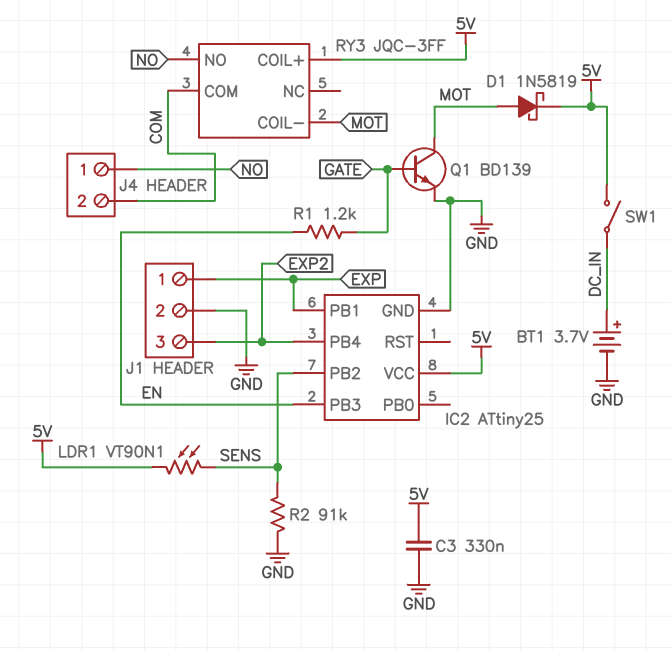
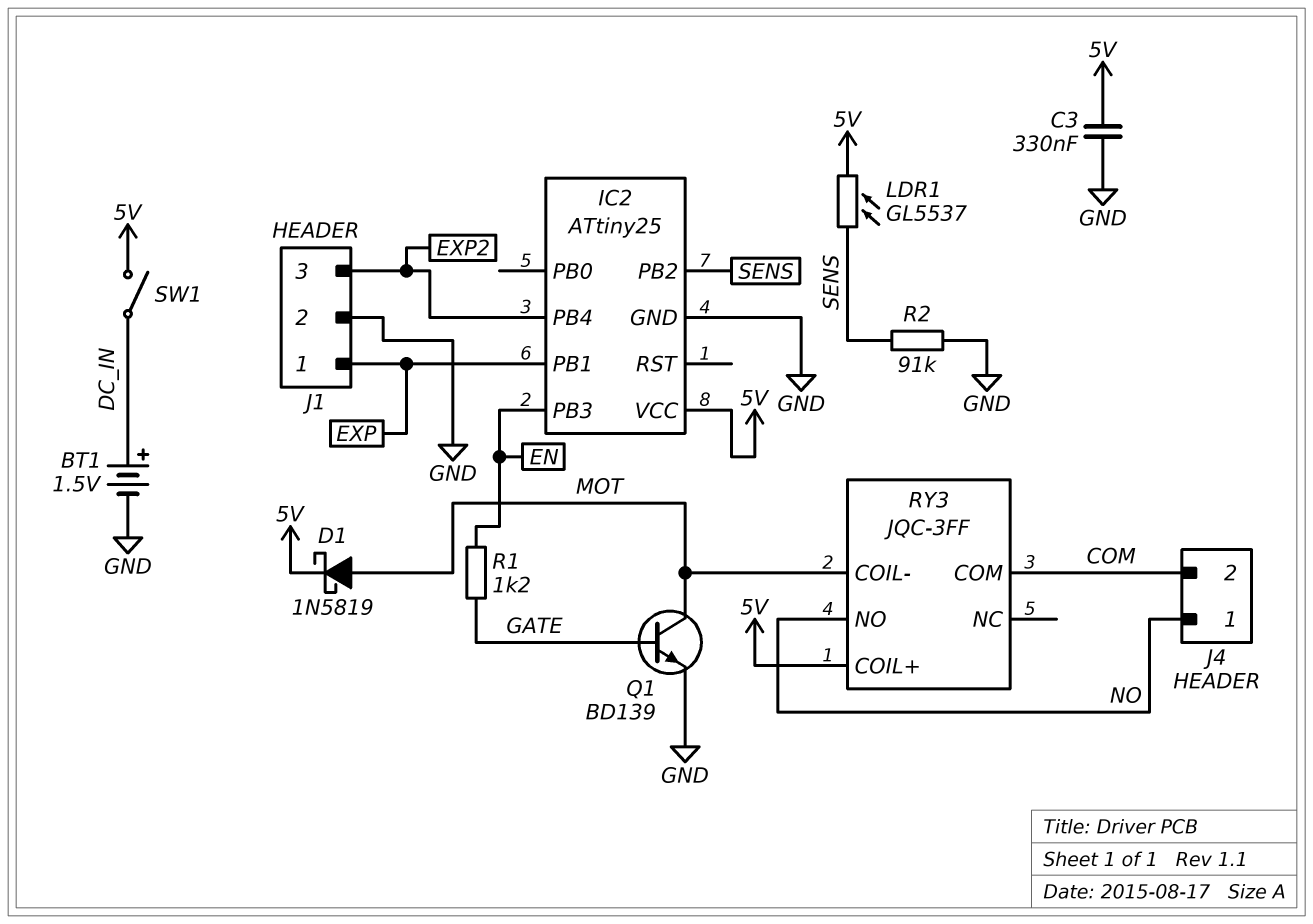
BT1: 3.7V (plus DC_IN, minus GND) -> 1.5V (plus DC_IN, minus GND)
LDR1: VT90N1 (5V, SENS) -> GL5537 (5V, SENS)

